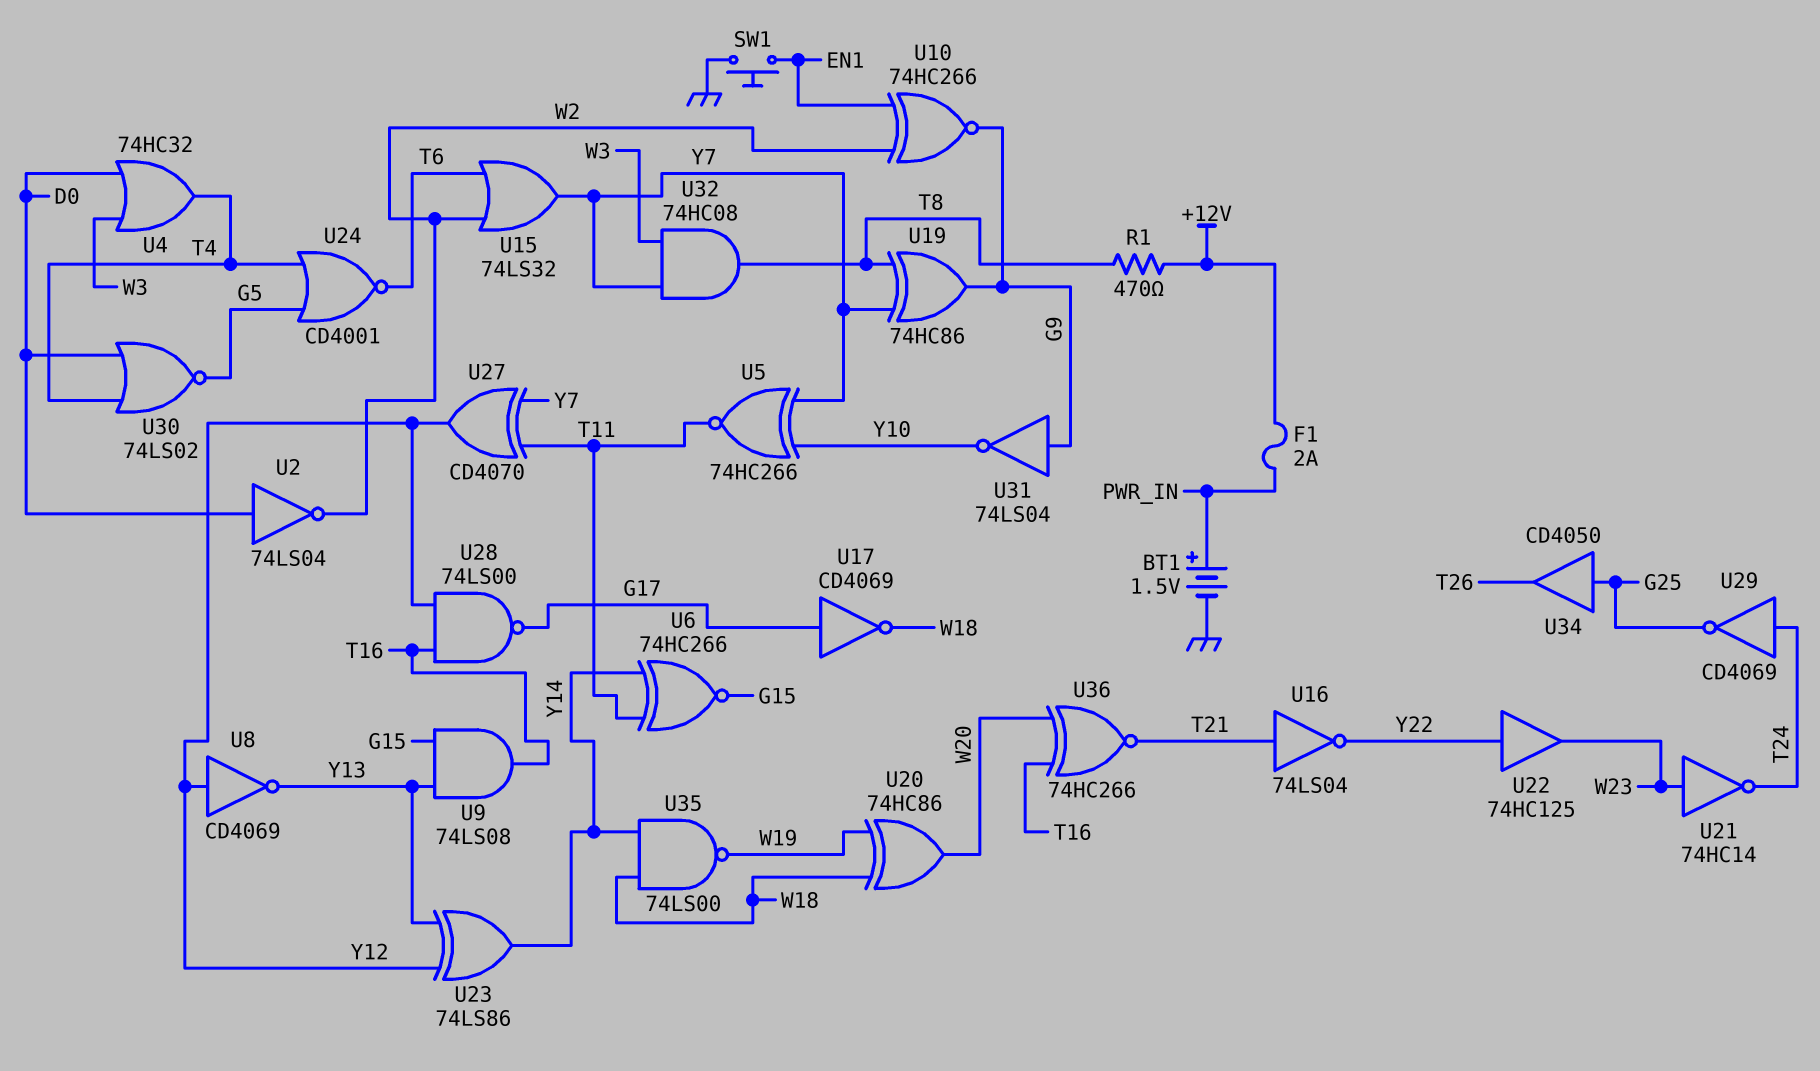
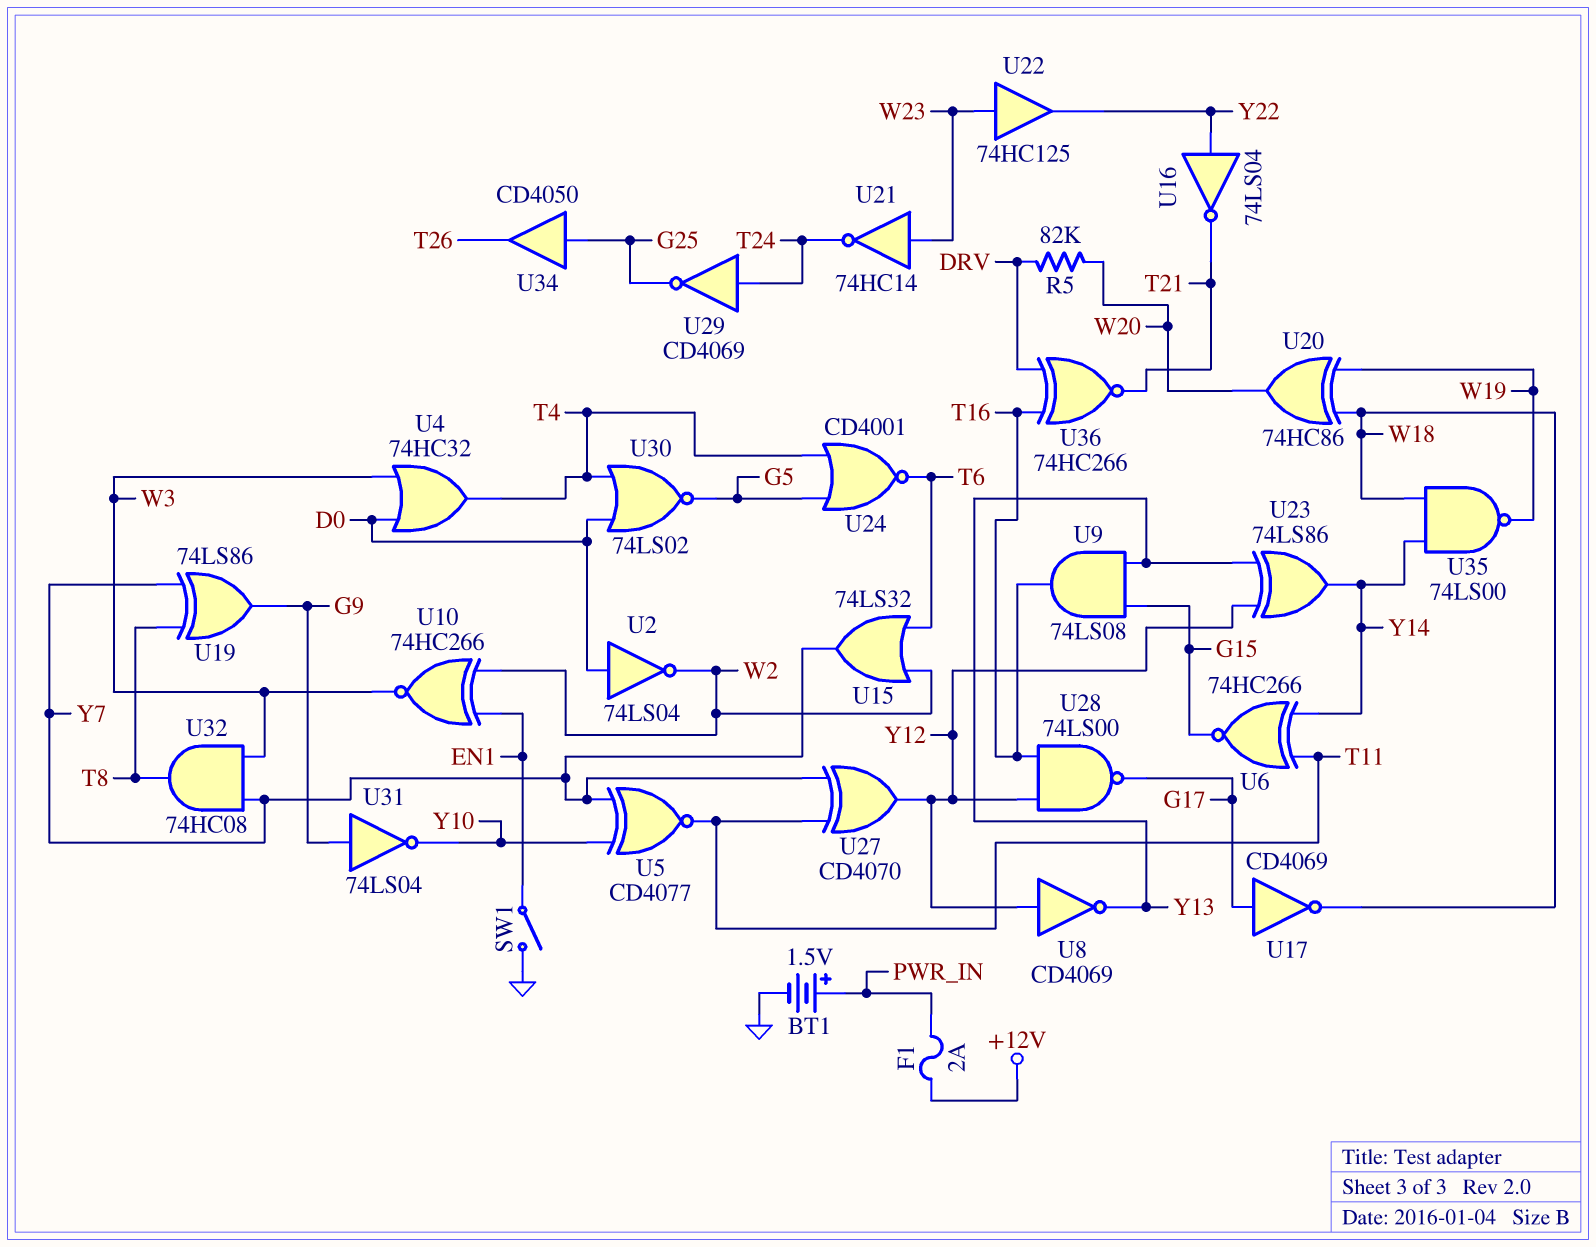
R1: 470 (+12V, T8) -> none
R5: none -> 82k (DRV, W20)
SW1: button (EN1, GND) -> switch (EN1, GND)
U5: XNOR 74HC266 (in Y7, in Y10, out T11) -> XNOR CD4077 (in Y7, in Y10, out T11)
U10: XNOR 74HC266 (in EN1, in W2, out G9) -> XNOR 74HC266 (in EN1, in W2, out W3)
U16: NOT 74LS04 (in T21, out Y22) -> NOT 74LS04 (in Y22, out T21)
U19: XOR 74HC86 (in T8, in Y7, out G9) -> XOR 74LS86 (in T8, in Y7, out G9)
U22: buffer 74HC125 (in Y22, out W23) -> buffer 74HC125 (in W23, out Y22)
U36: XNOR 74HC266 (in T16, in W20, out T21) -> XNOR 74HC266 (in DRV, in T16, out T21)

